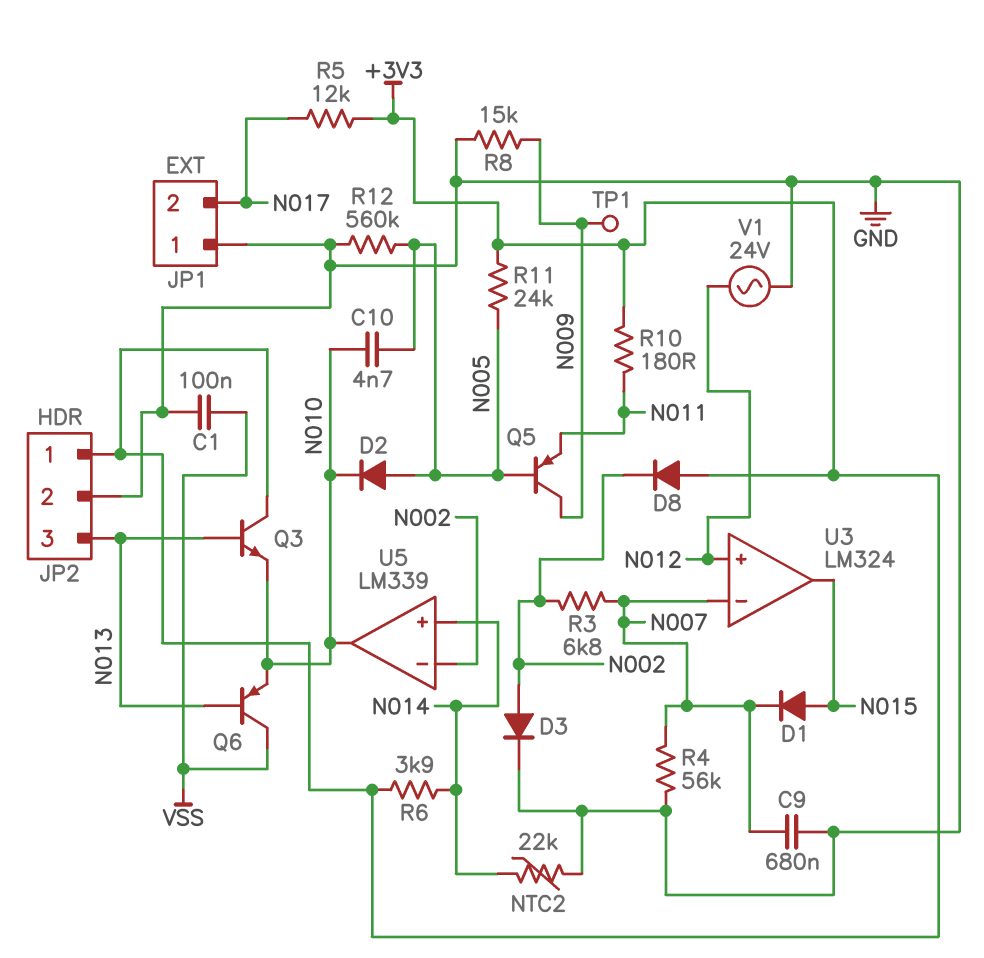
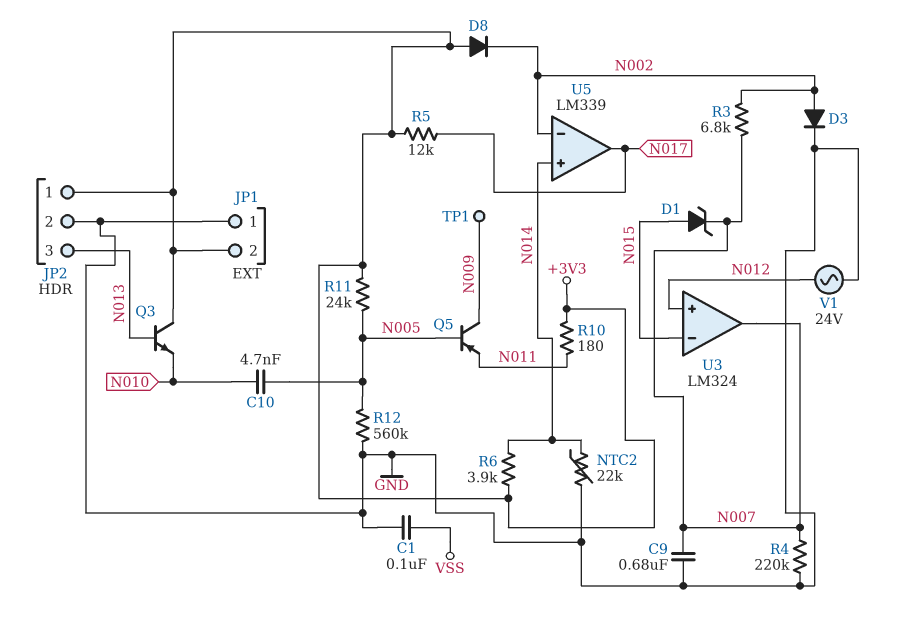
D1: diode (A N015, K N007) -> zener (A N015, K N007)
D2: diode (A N005, K N010) -> none
JP1 pin 2: N017 -> +3V3
Q6: PNP (B N013, C VSS, E N010) -> none
R4: 56k (GND, N007) -> 220k (GND, N007)
R8: 15k (GND, N009) -> none
U3 pin in-: N007 -> N015
U3 pin out: N015 -> N007
U5 pin out: N010 -> N017

